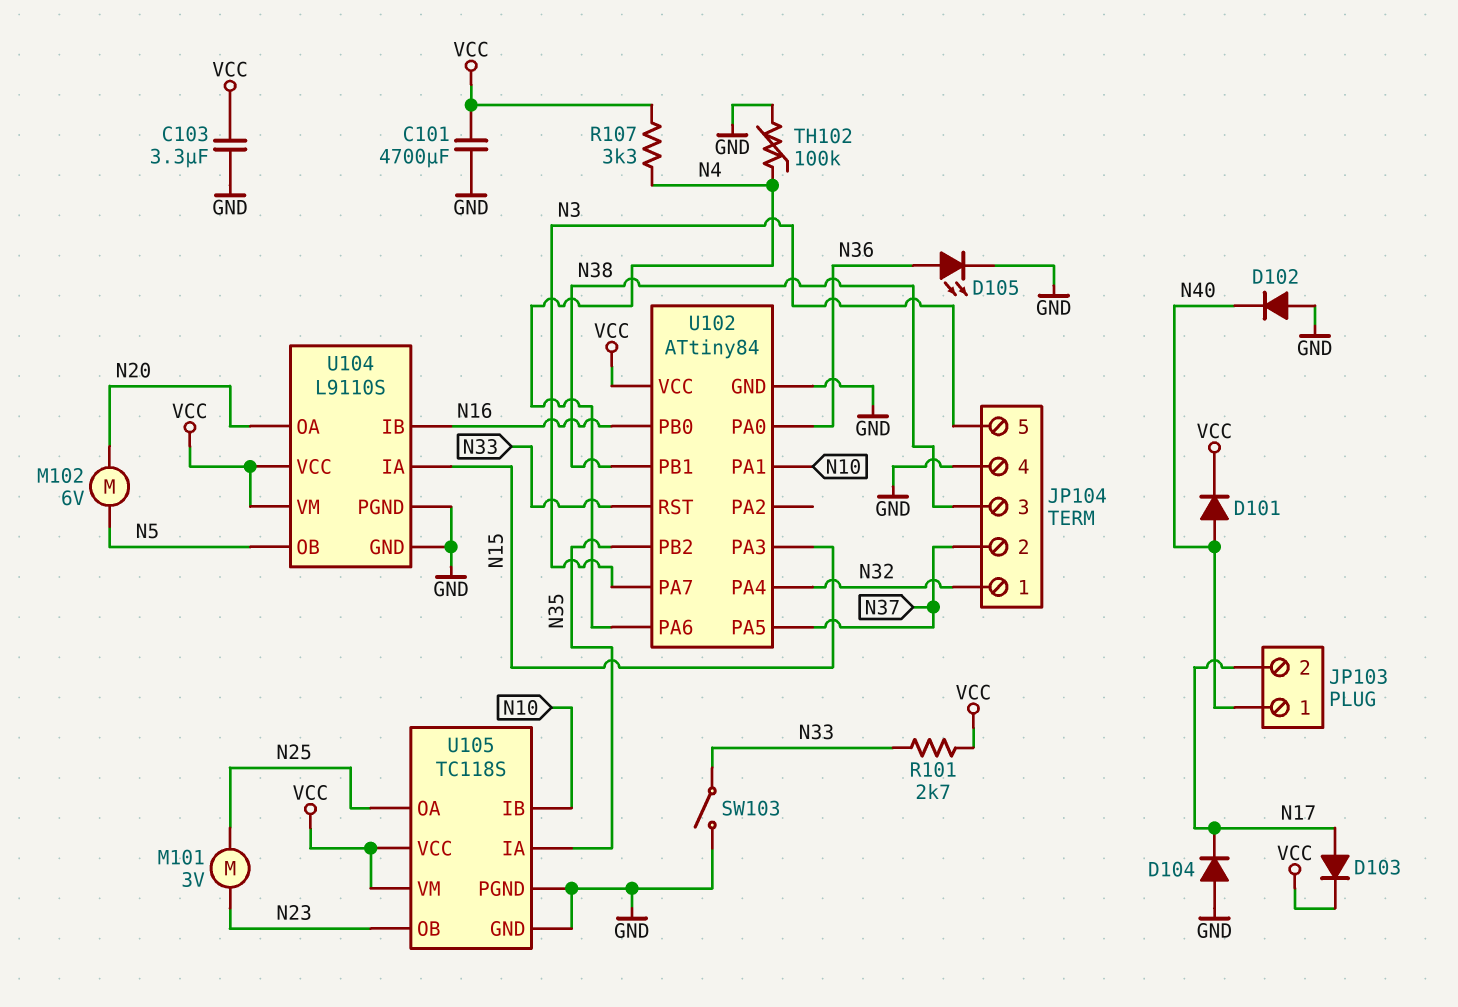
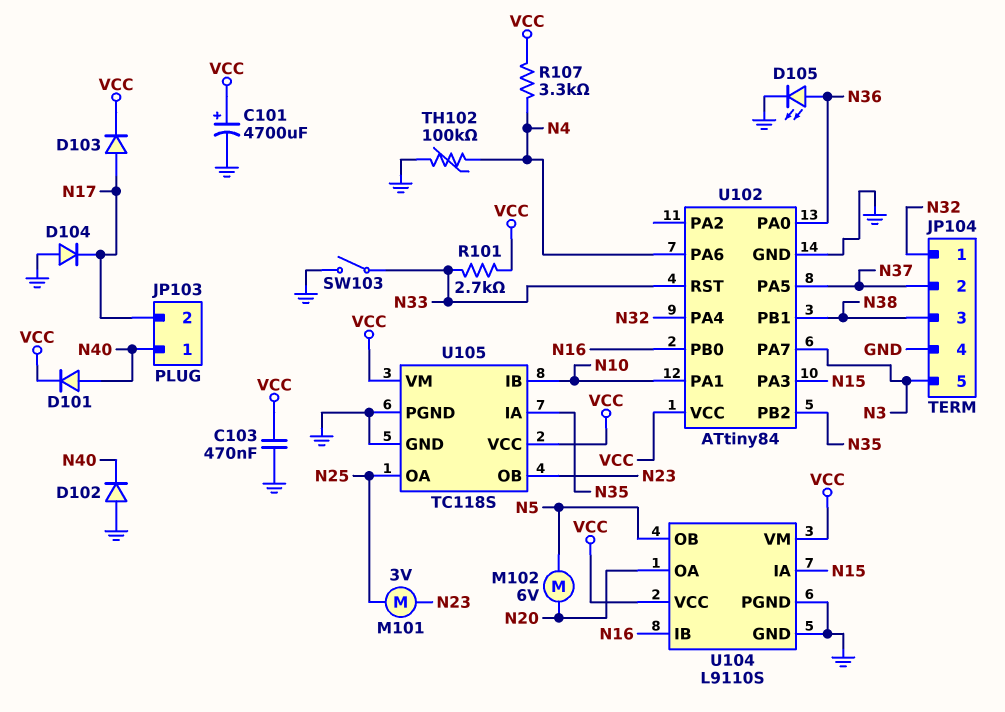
C101: 4700uF (GND, VCC) -> 4700uF (plus VCC, minus GND)
C103: 3.3uF (GND, VCC) -> 470nF (GND, VCC)

